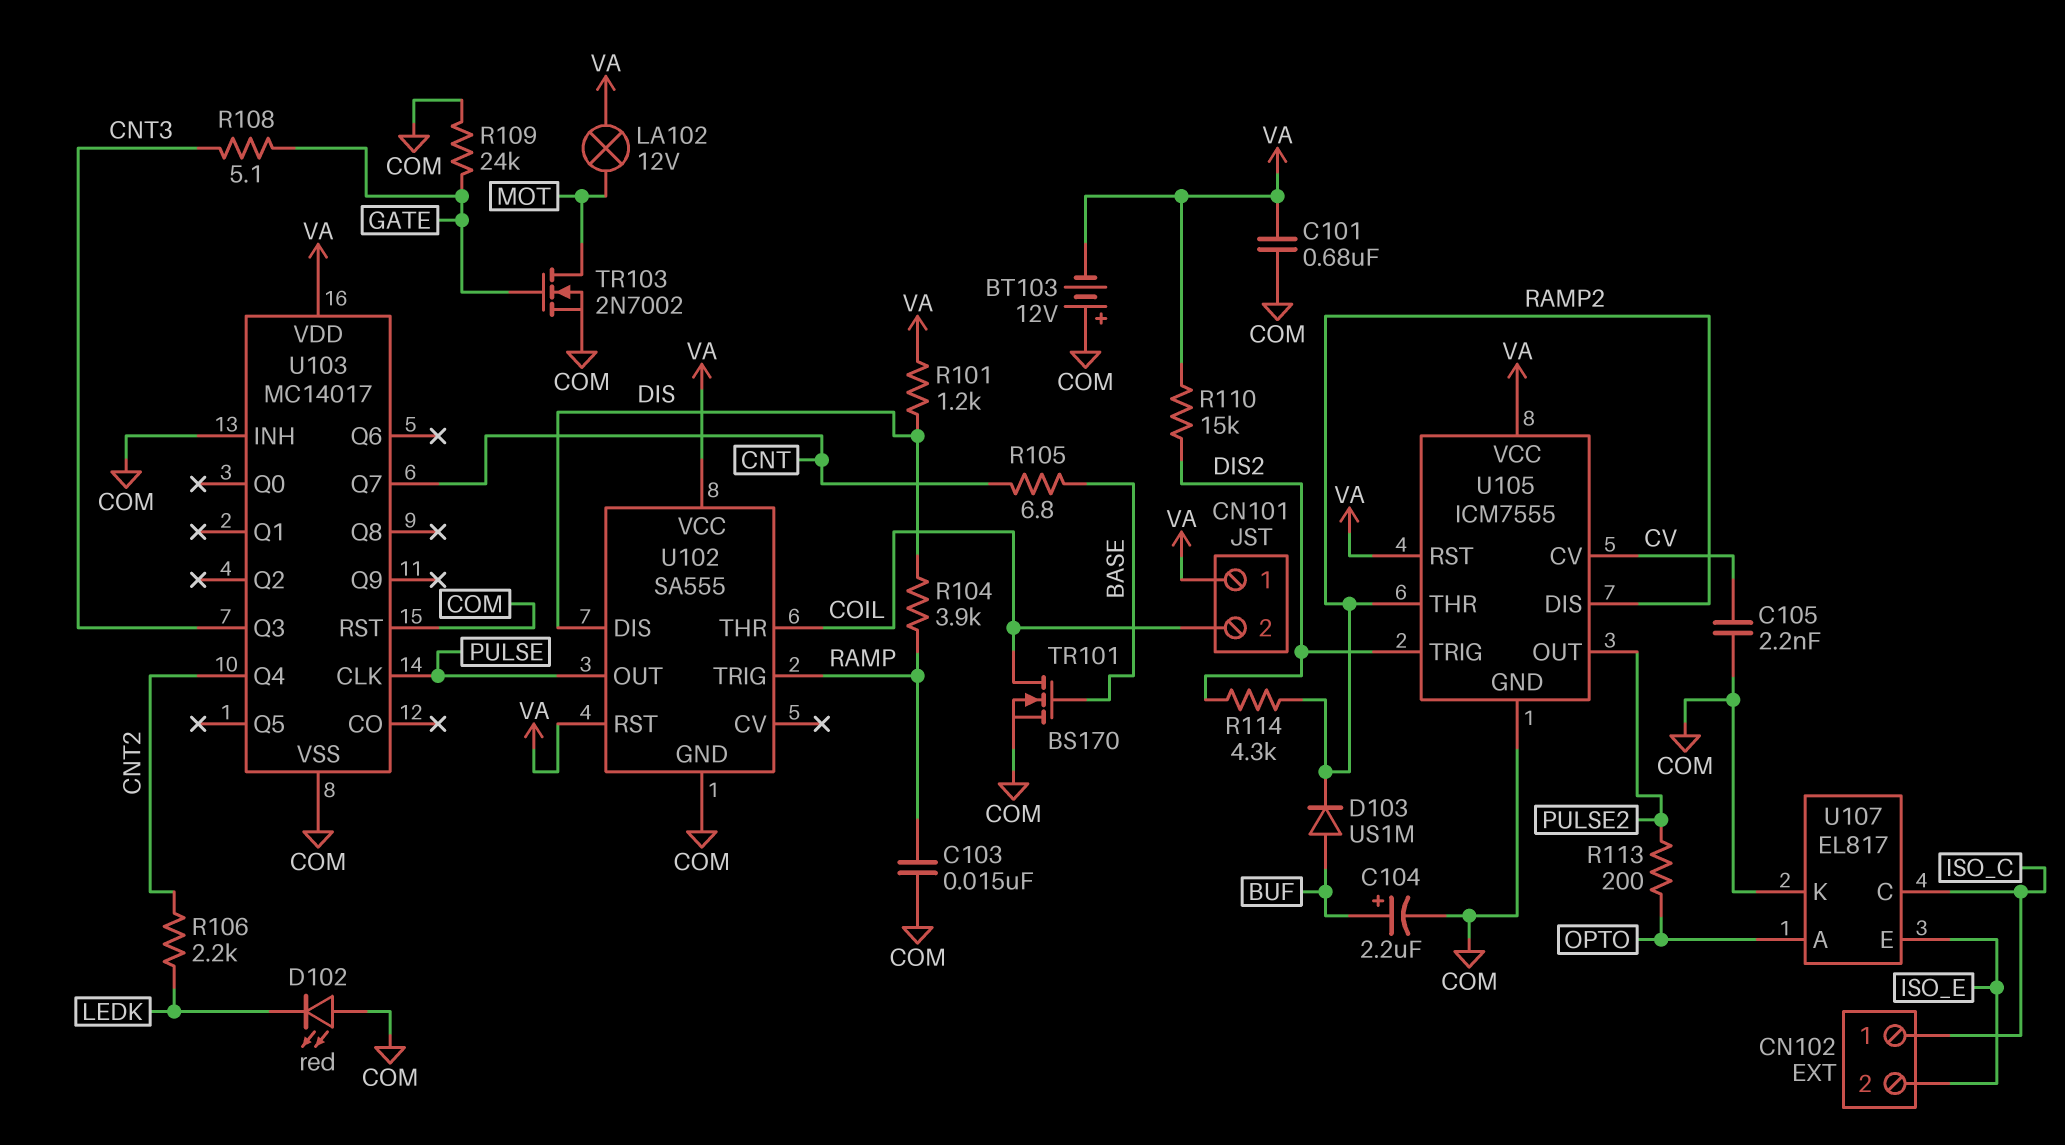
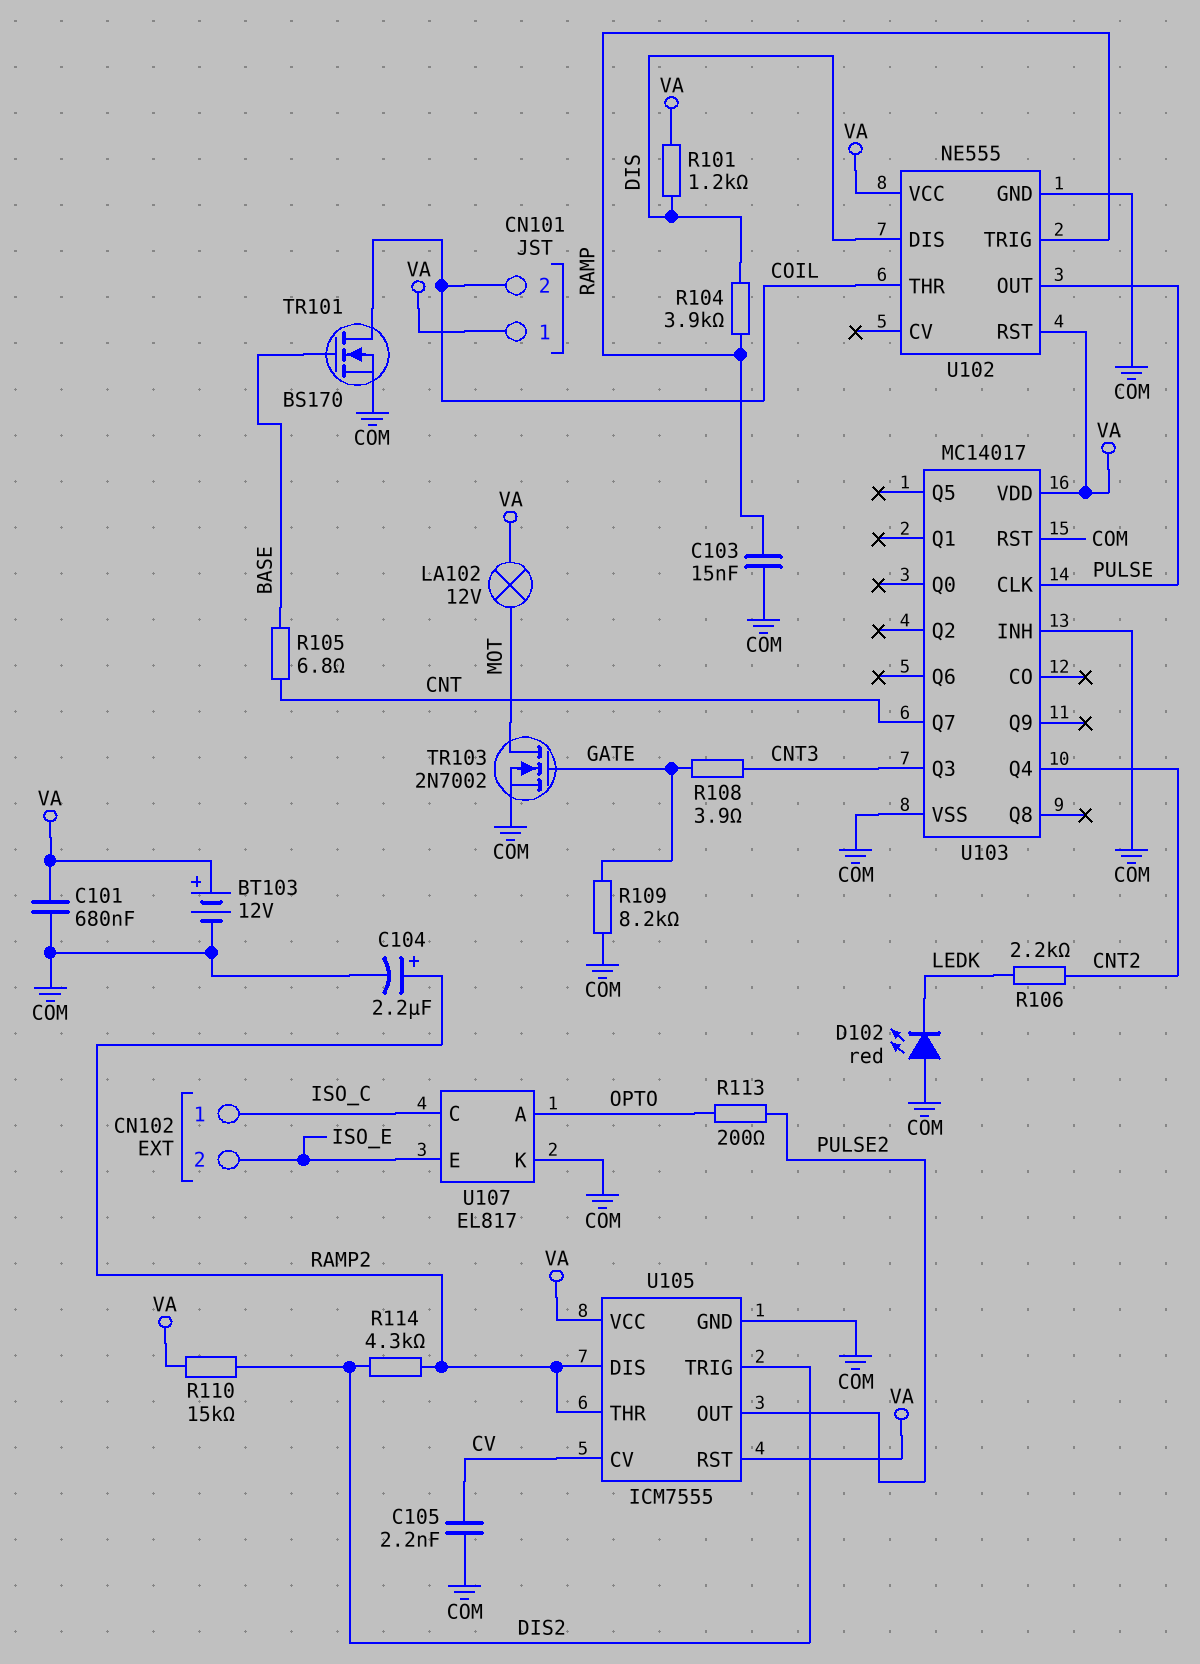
BT103: 12V (plus COM, minus VA) -> 12V (plus VA, minus COM)
C104: 2.2uF (plus BUF, minus COM) -> 2.2uF (plus RAMP2, minus COM)
D103: diode US1M (A BUF, K RAMP2) -> none
R108: 5.1 (CNT3, GATE) -> 3.9 (CNT3, GATE)
R109: 24k (COM, GATE) -> 8.2k (COM, GATE)
U102: SA555 -> NE555

